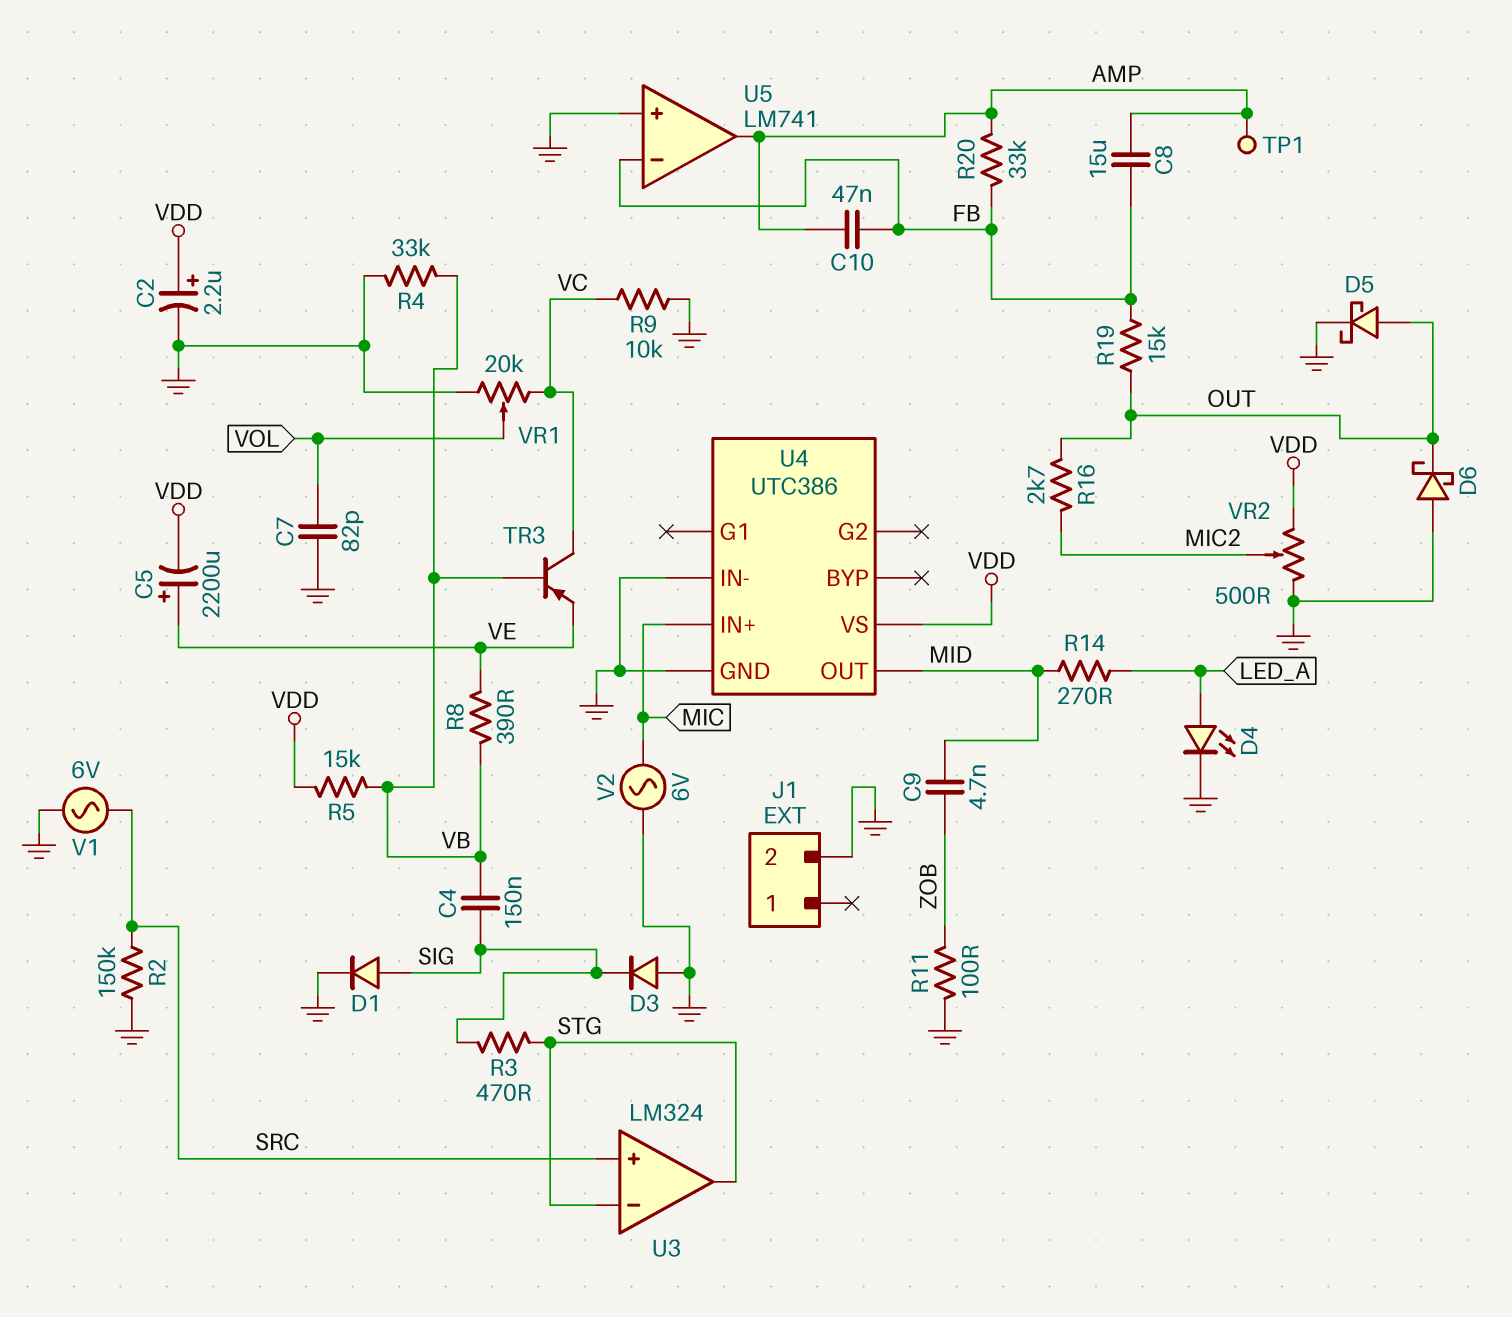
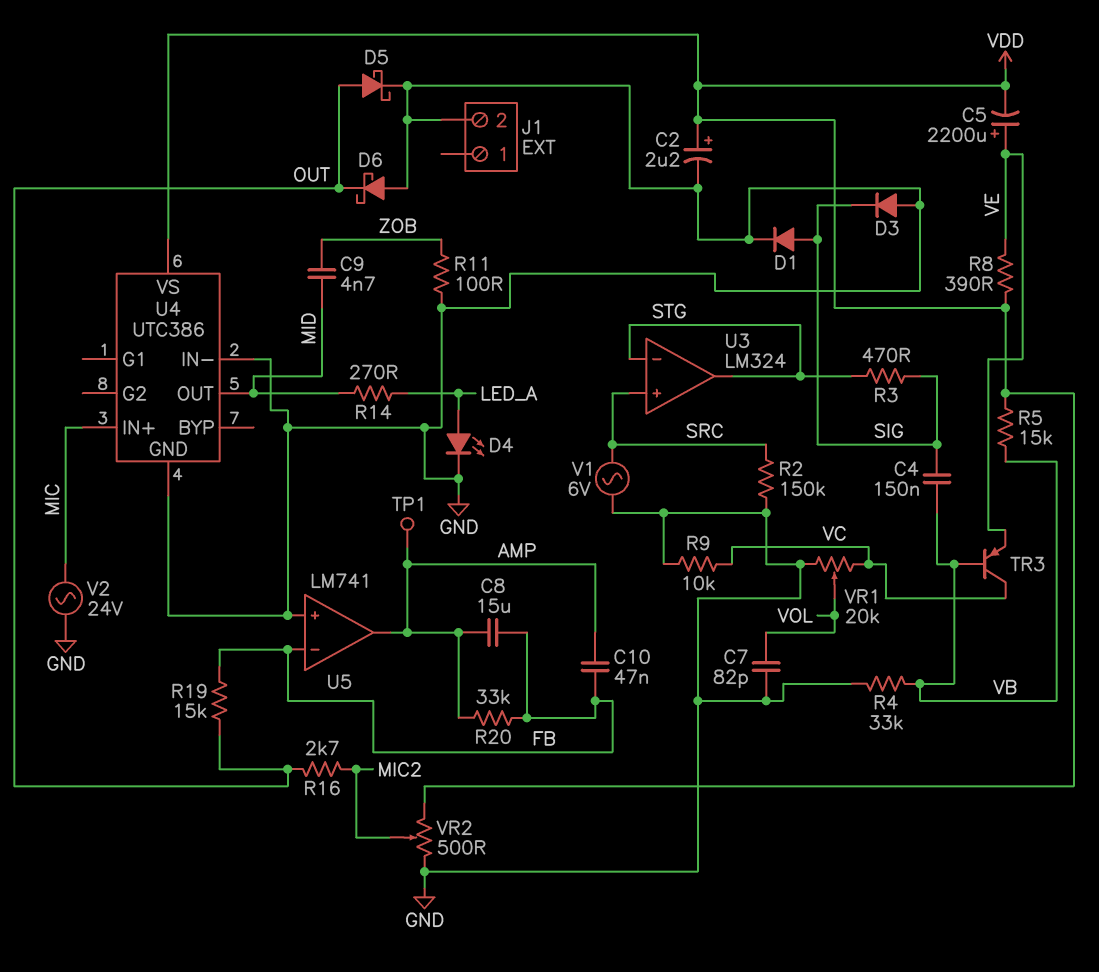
R8: 390 (VB, VE) -> 390 (VDD, VE)
V2: AC 6V (GND, MIC) -> AC 24V (GND, MIC)

